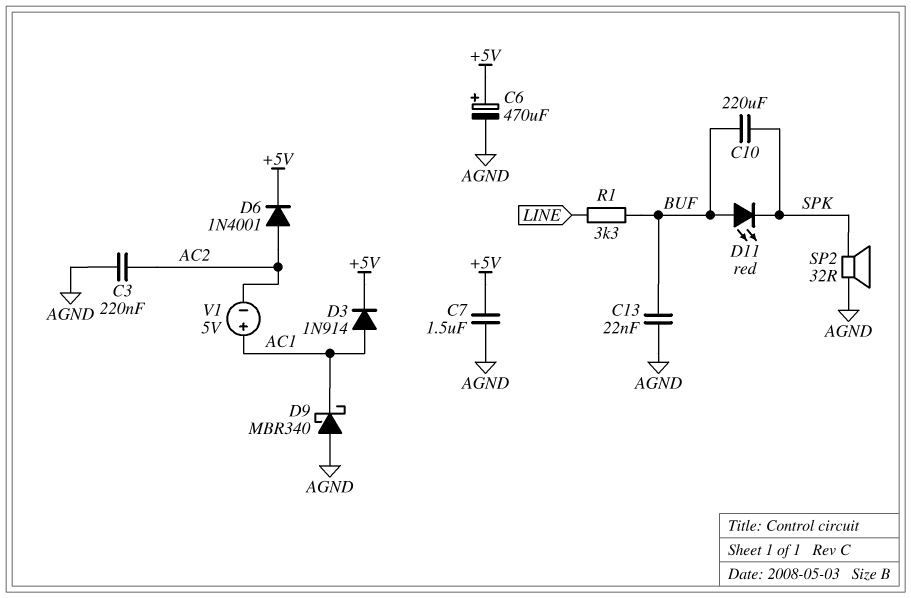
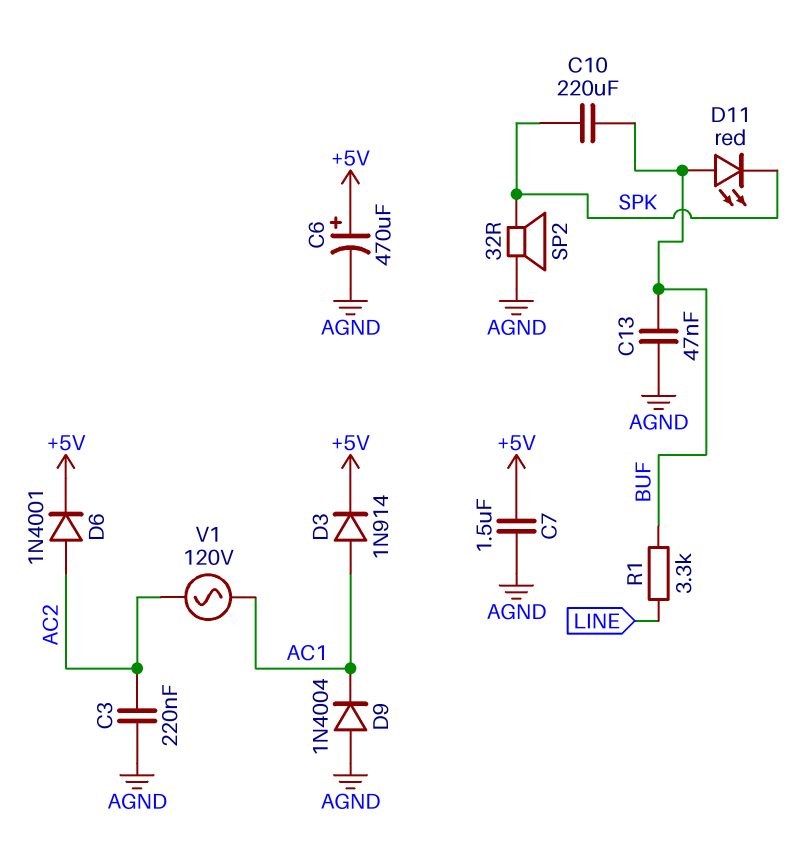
C13: 22nF (AGND, BUF) -> 47nF (AGND, BUF)
D9: schottky MBR340 (A AGND, K AC1) -> diode 1N4004 (A AGND, K AC1)
V1: 5V (plus AC1, minus AC2) -> AC 120V (AC1, AC2)

